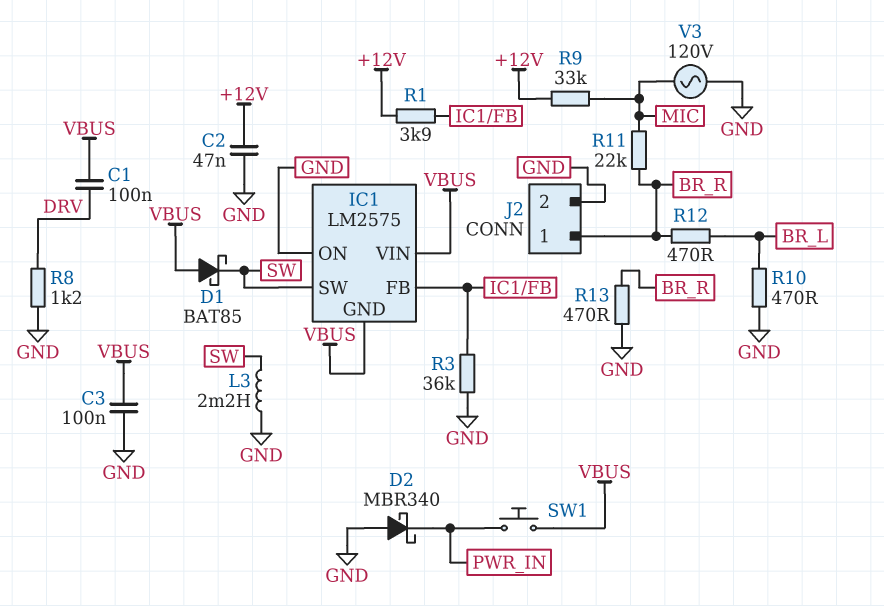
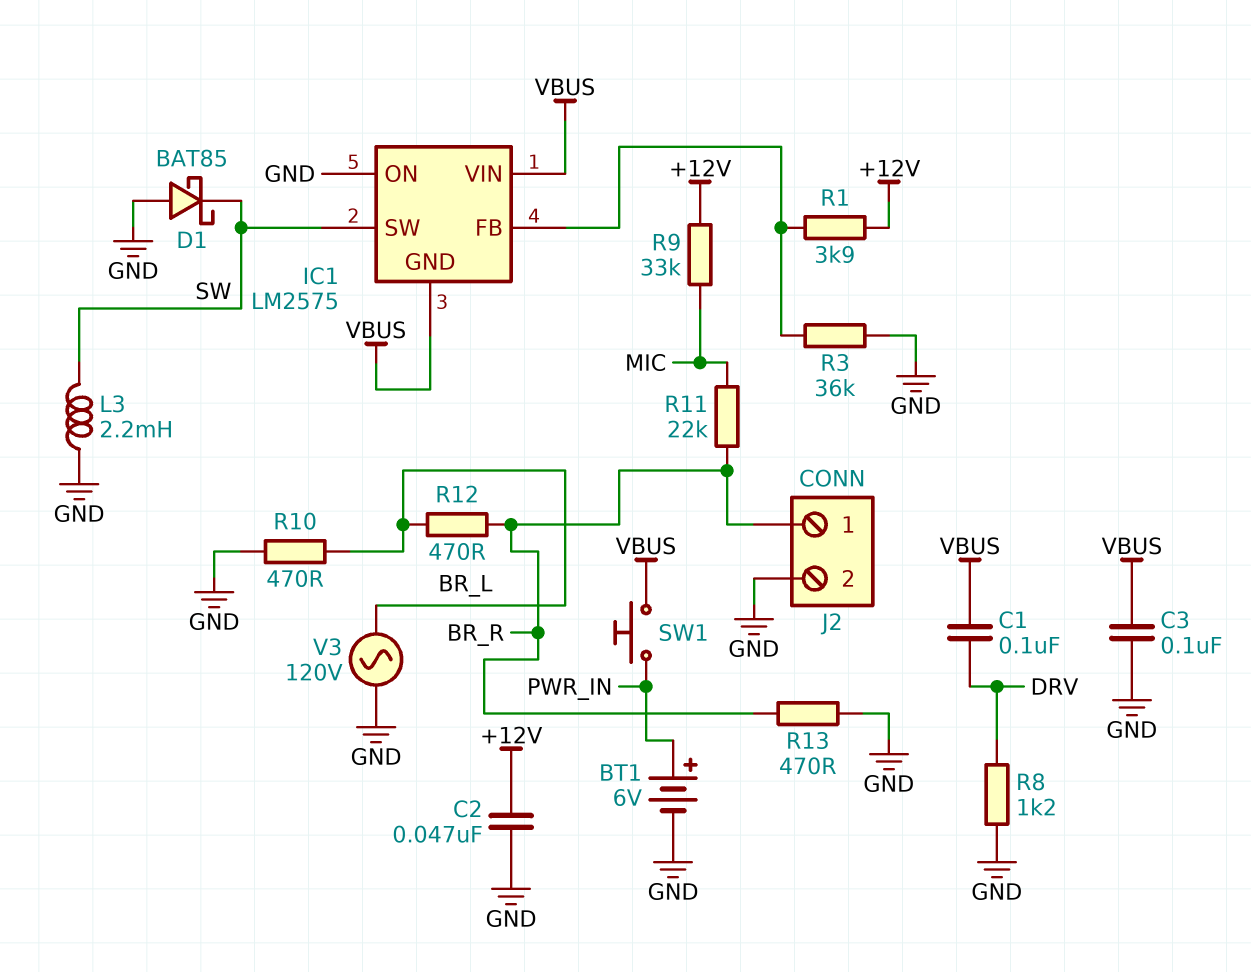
BT1: none -> 6V (plus PWR_IN, minus GND)
D1: schottky BAT85 (A VBUS, K SW) -> schottky BAT85 (A GND, K SW)
D2: schottky MBR340 (A GND, K PWR_IN) -> none
V3: AC 120V (GND, MIC) -> AC 120V (BR_L, GND)

